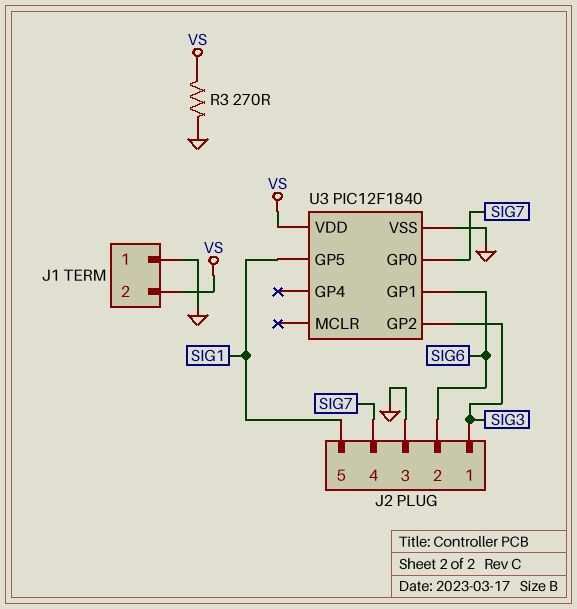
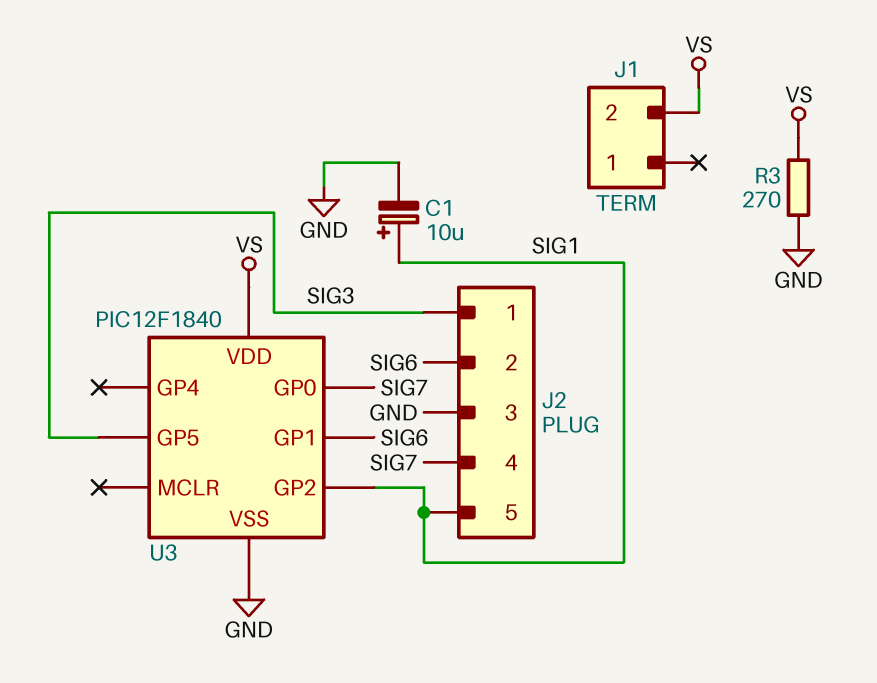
C1: none -> 10uF (plus SIG1, minus GND)
J1 pin 1: GND -> none
U3 pin GP2: SIG3 -> SIG1
U3 pin GP5: SIG1 -> SIG3

